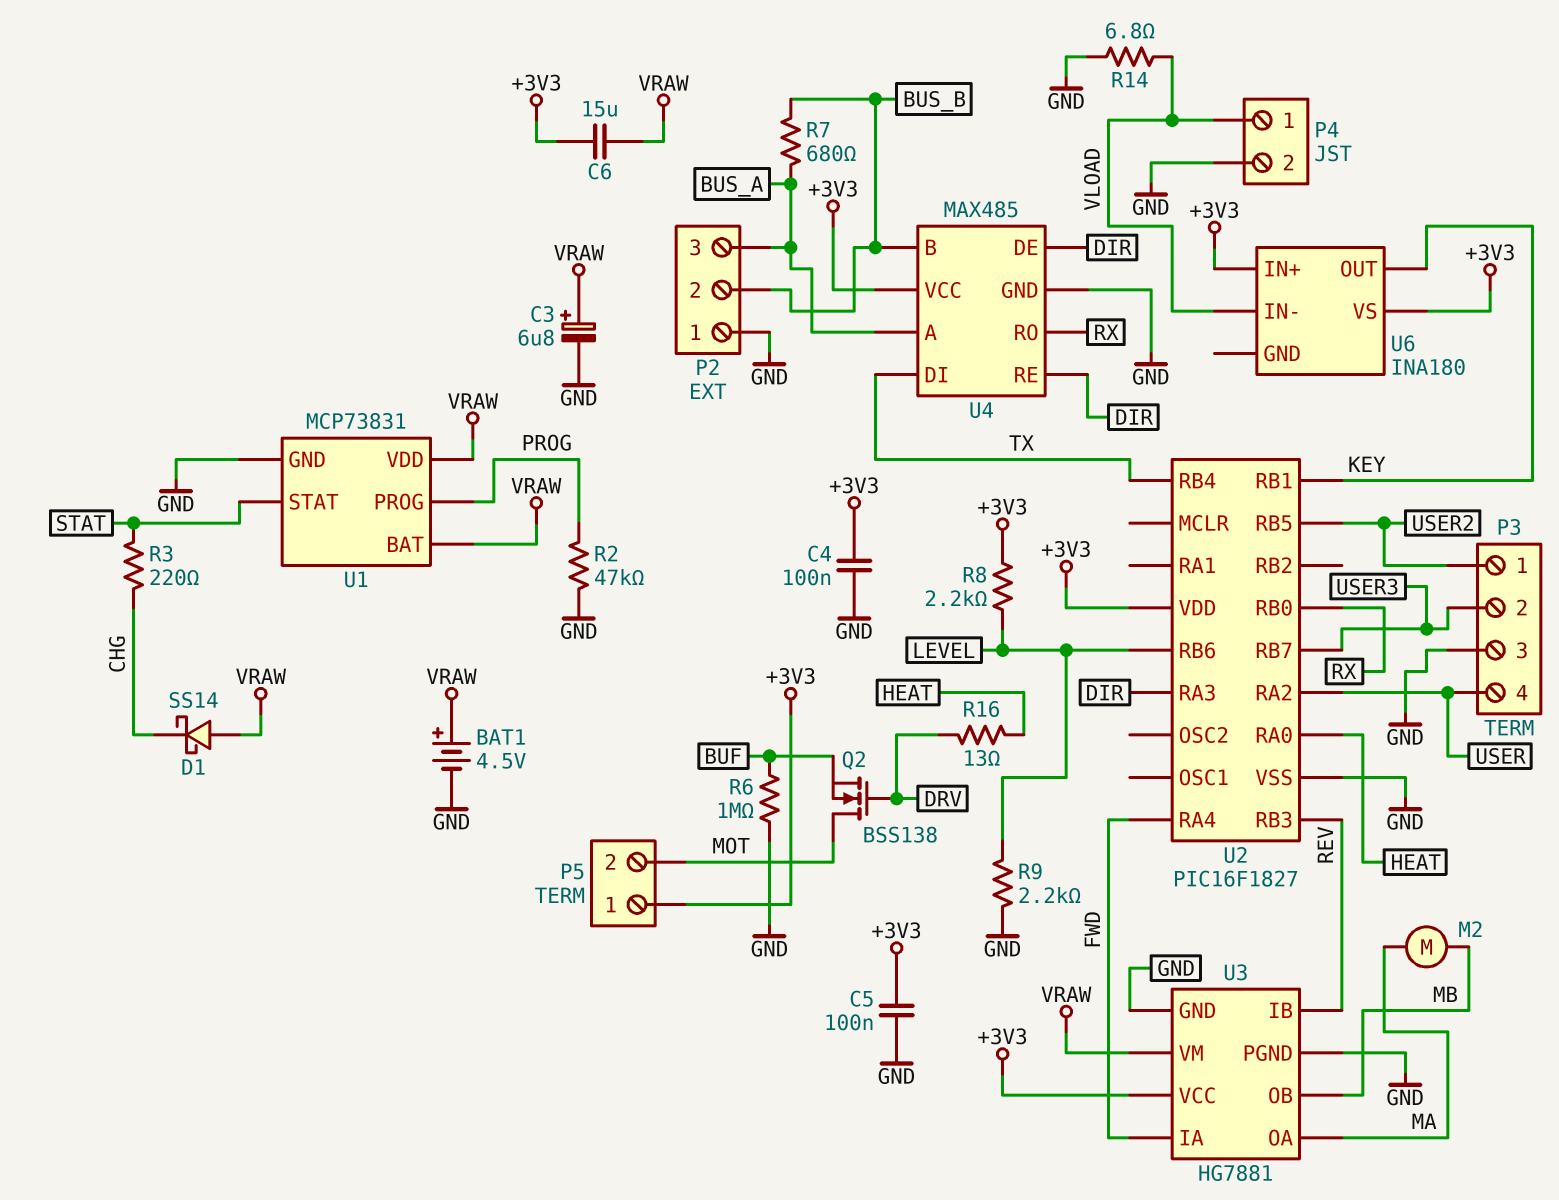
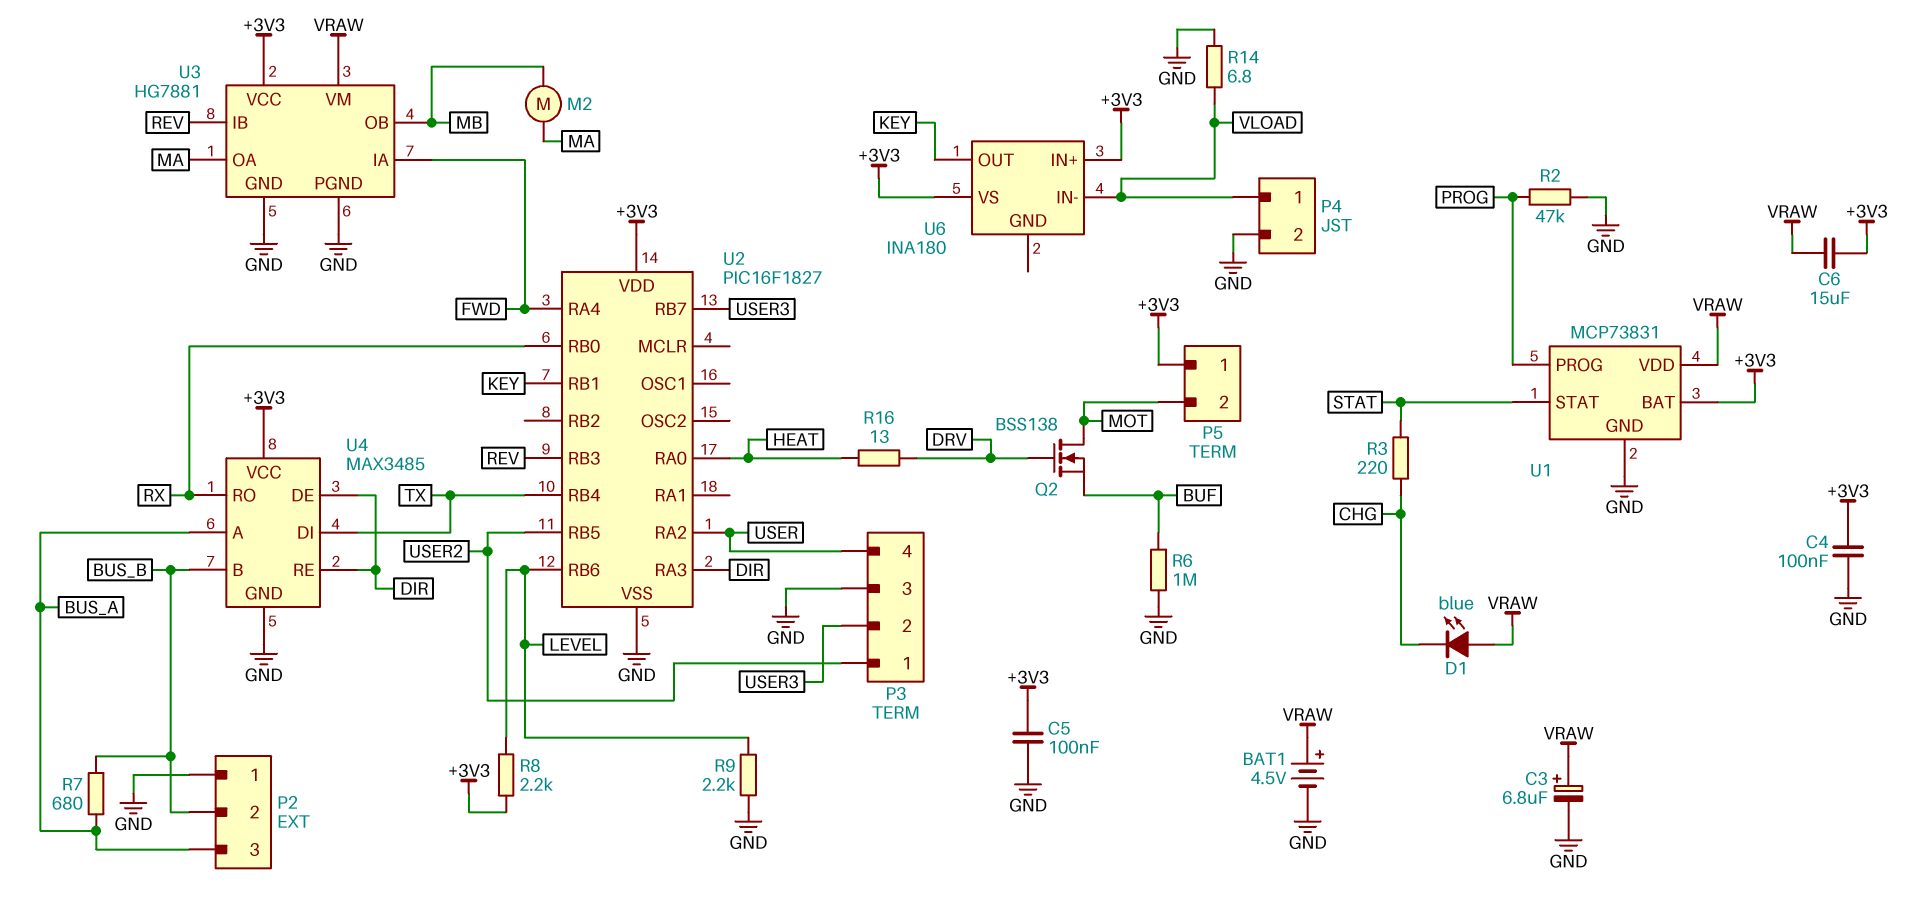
D1: schottky SS14 (A VRAW, K CHG) -> LED blue (A VRAW, K CHG)
U1 pin BAT: VRAW -> +3V3
U4: MAX485 -> MAX3485

